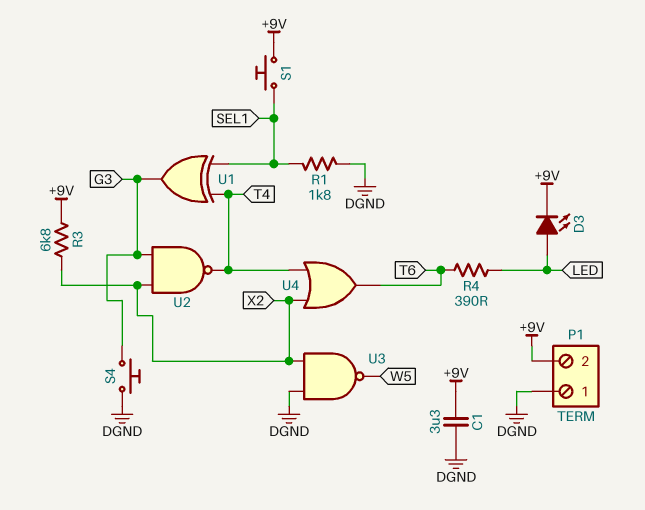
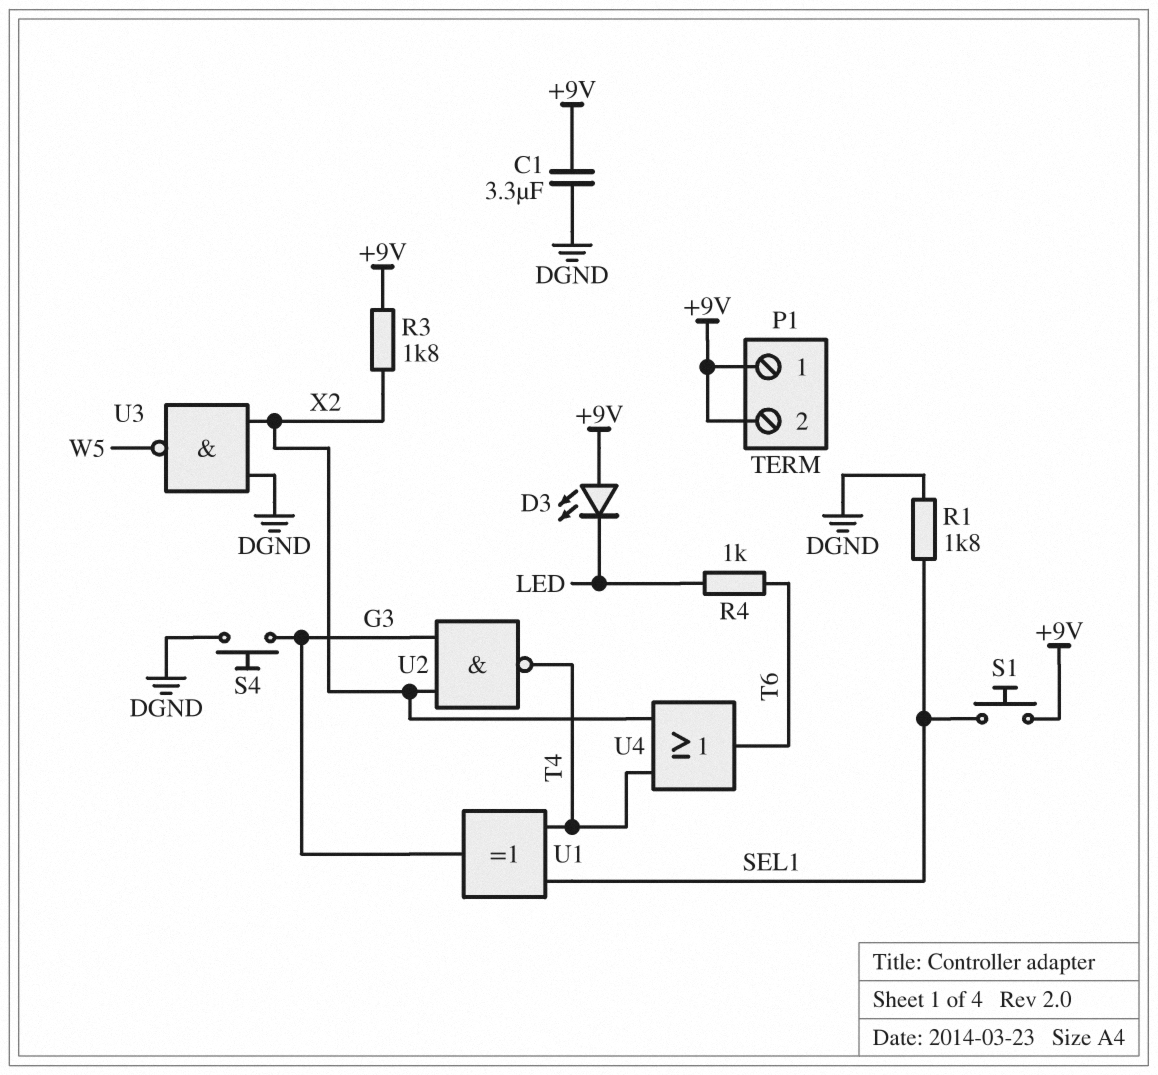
D3: LED (A LED, K +9V) -> LED (A +9V, K LED)
P1 pin 1: DGND -> +9V
R3: 6.8k (+9V, X2) -> 1.8k (+9V, X2)
R4: 390 (LED, T6) -> 1k (LED, T6)

